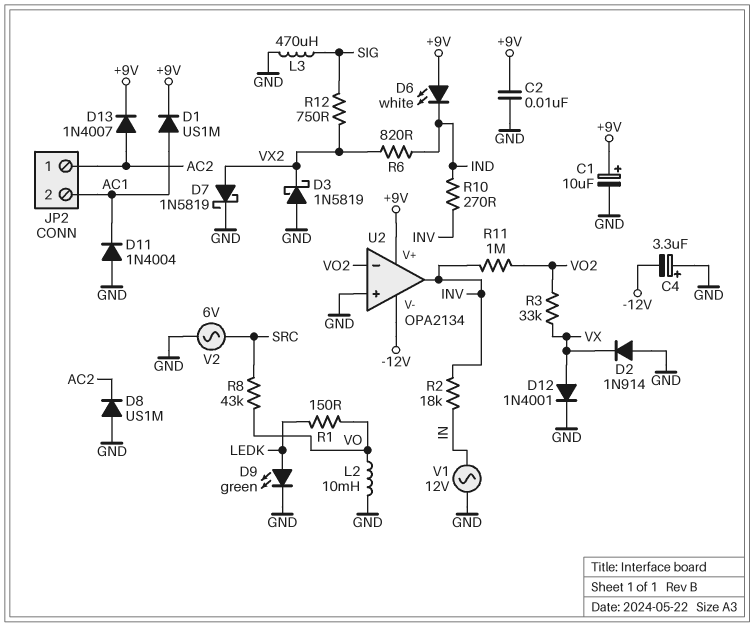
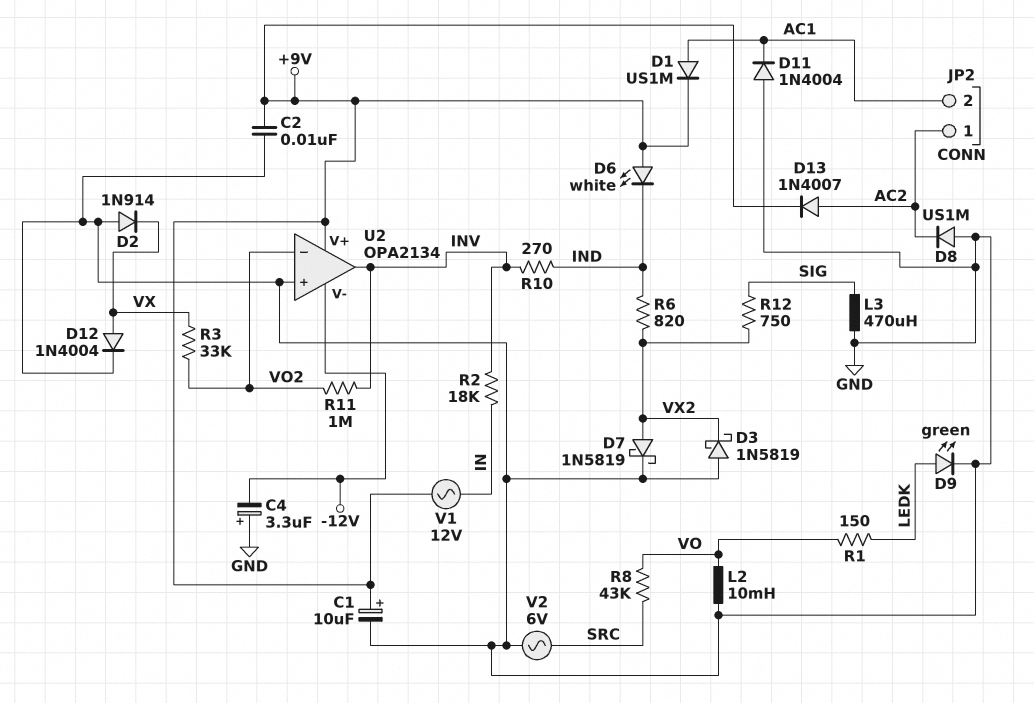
D12: diode 1N4001 (A VX, K GND) -> diode 1N4004 (A VX, K GND)
V1: AC 12V (GND, IN) -> AC 12V (+9V, IN)

